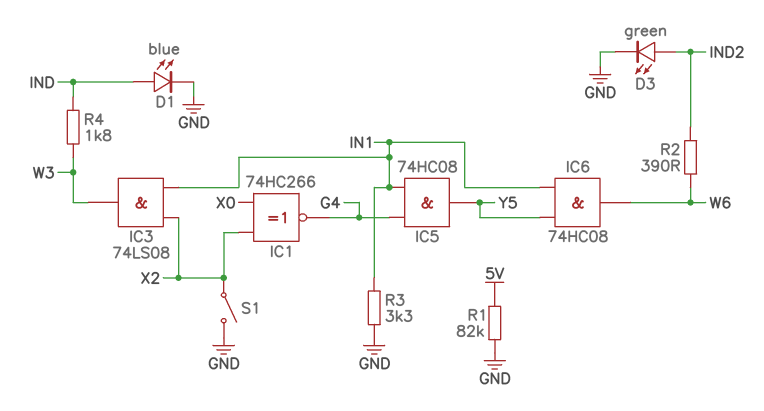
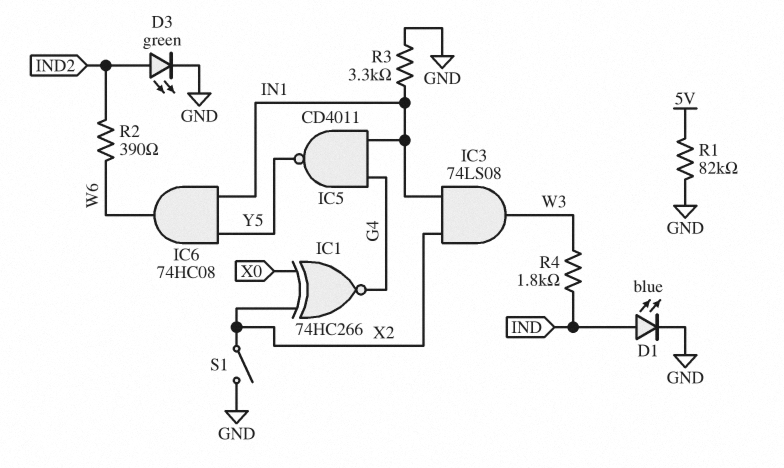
IC5: AND 74HC08 (in G4, in IN1, out Y5) -> NAND CD4011 (in G4, in IN1, out Y5)

